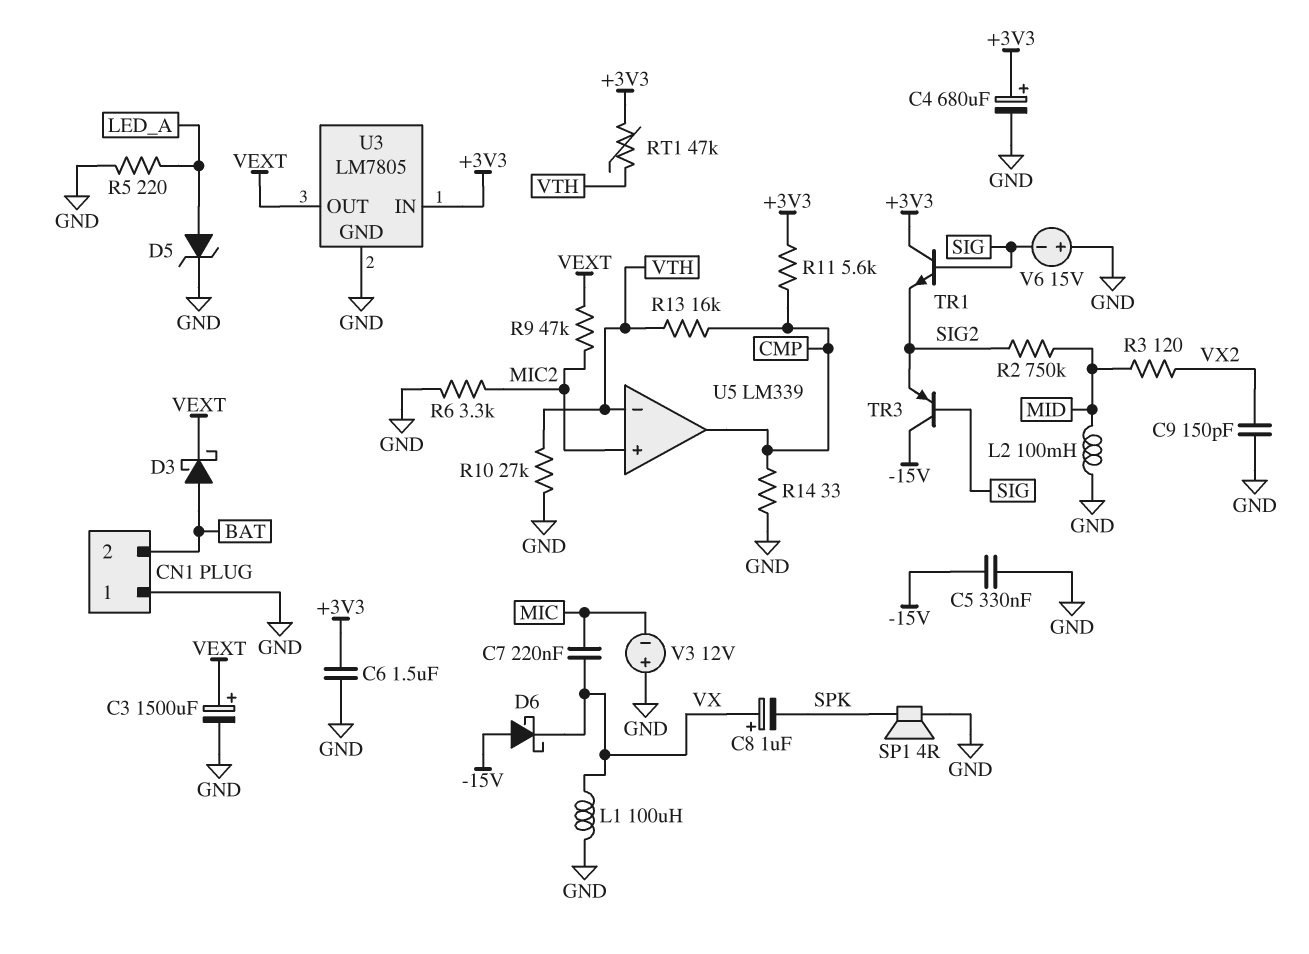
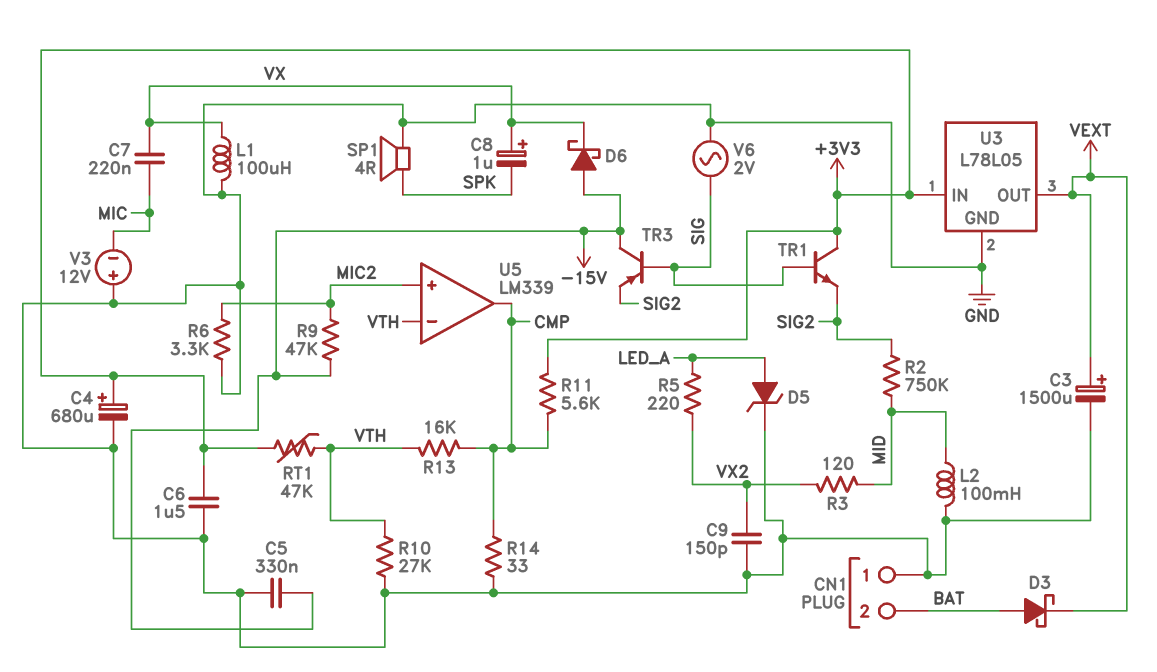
R5: 220 (GND, LED_A) -> 220 (LED_A, VX2)
R9: 47k (MIC2, VEXT) -> 47k (-15V, MIC2)
U3: LM7805 -> L78L05
V6: 15V (plus GND, minus SIG) -> AC 2V (GND, SIG)

